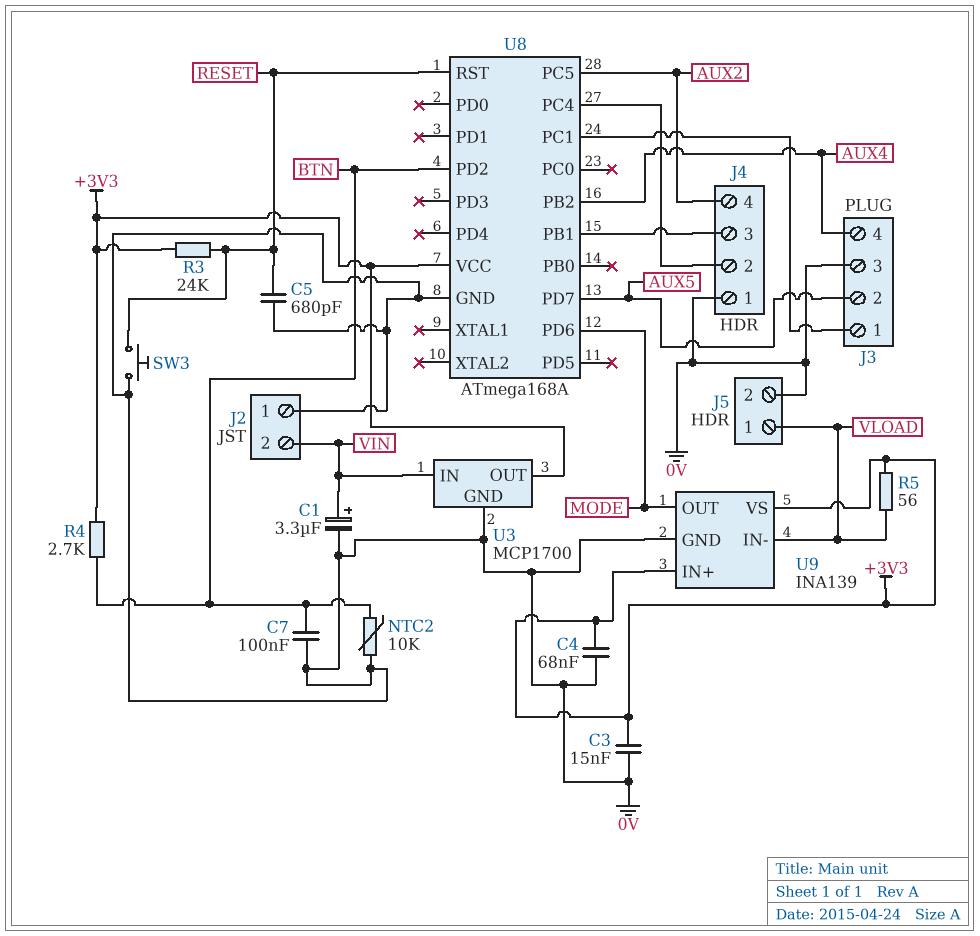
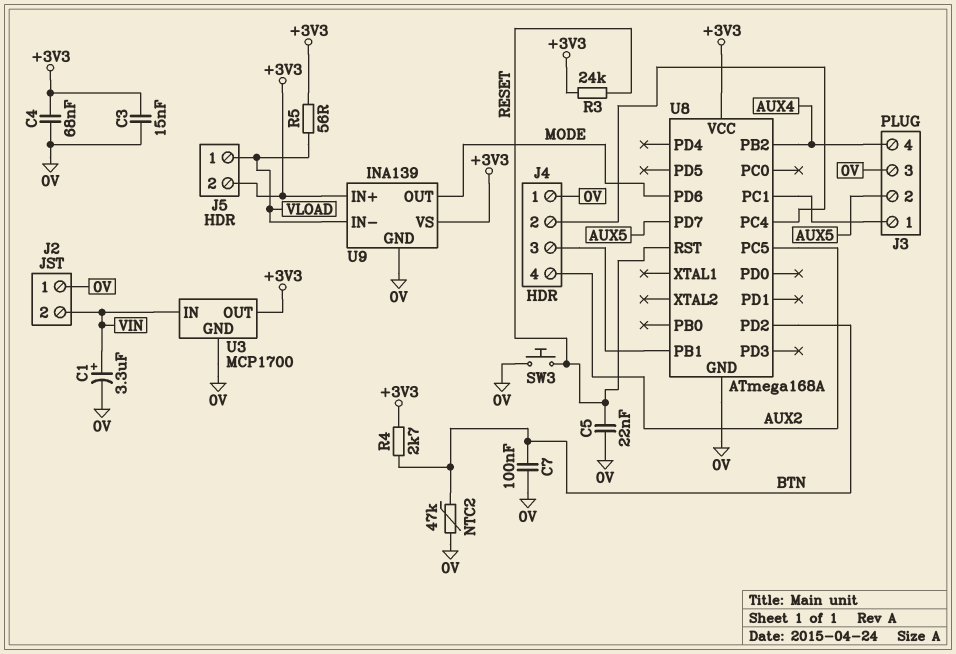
C5: 680pF (0V, RESET) -> 22nF (0V, RESET)
J5 pin 2: 0V -> +3V3
NTC2: 10k (0V, BTN) -> 47k (0V, BTN)

